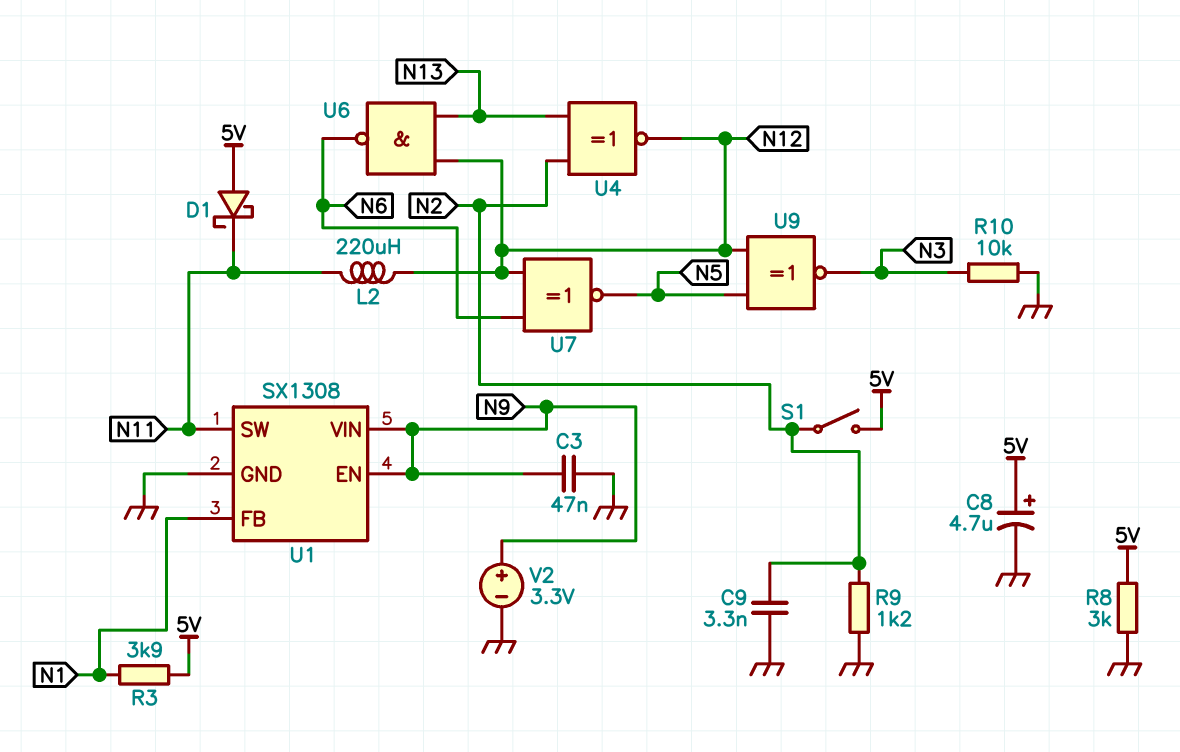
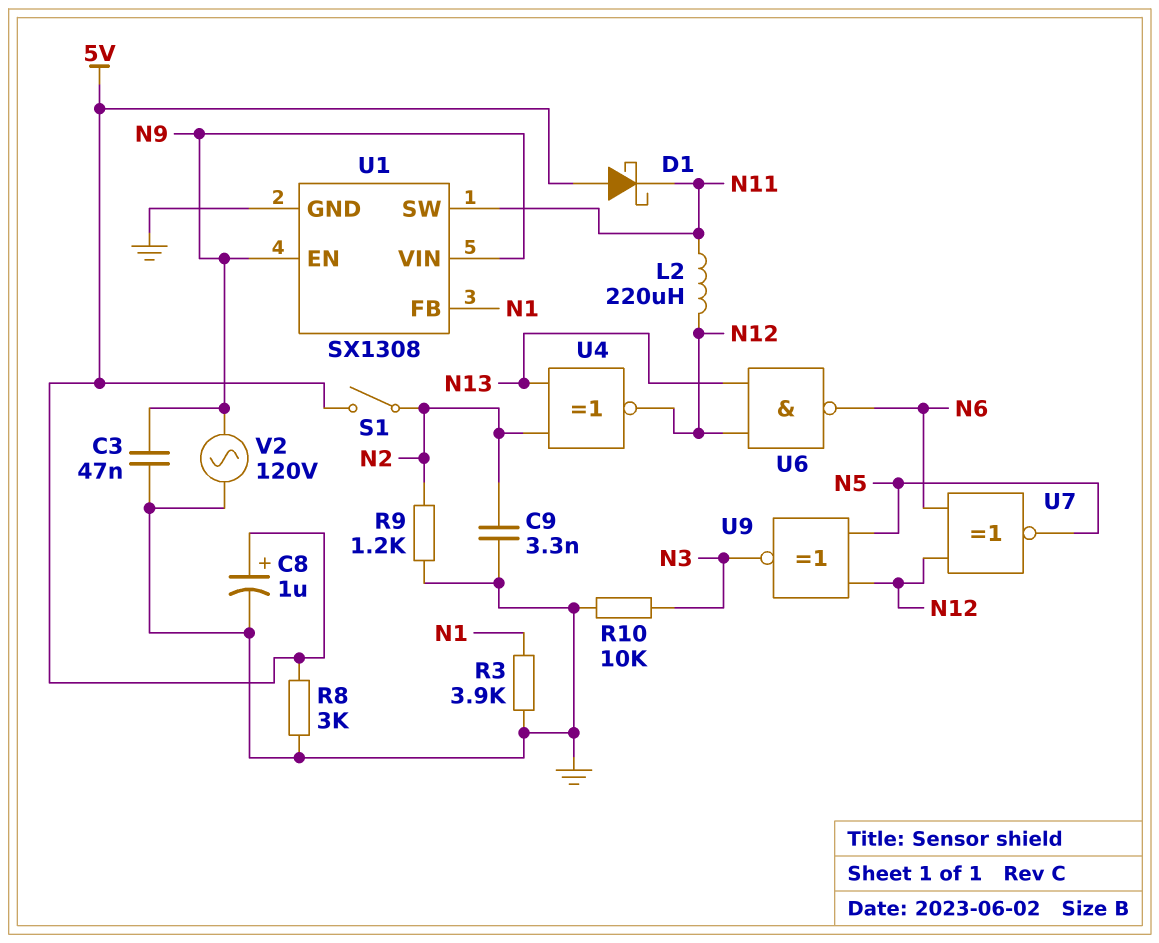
C8: 4.7uF (plus 5V, minus GND) -> 1uF (plus 5V, minus GND)
R3: 3.9k (5V, N1) -> 3.9k (GND, N1)
V2: 3.3V (plus N9, minus GND) -> AC 120V (GND, N9)

